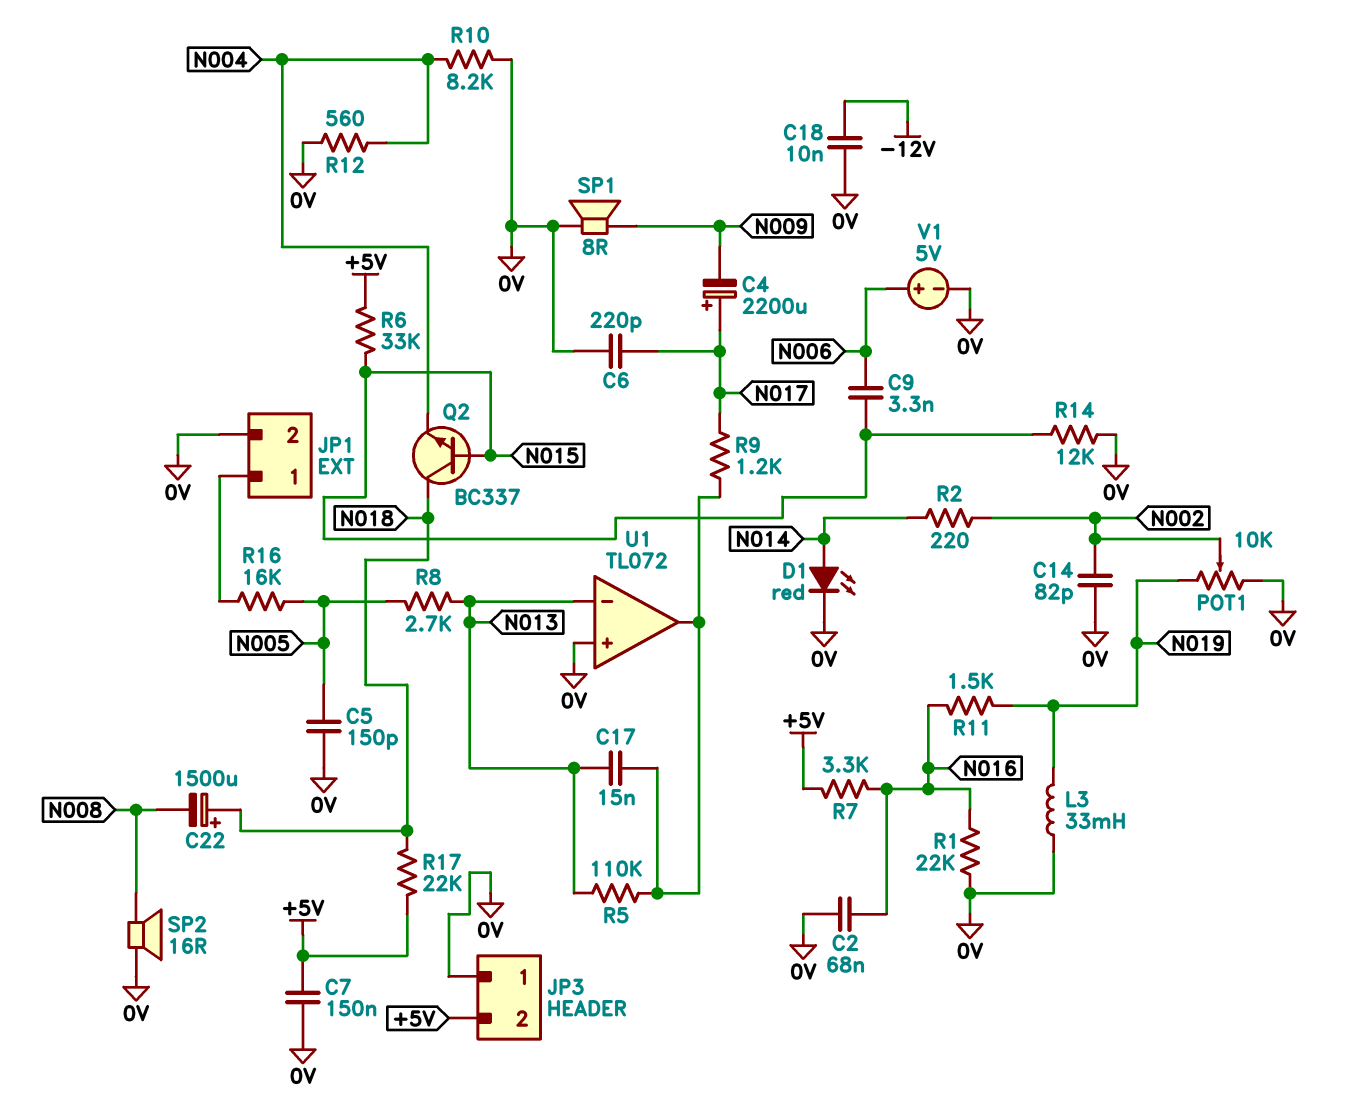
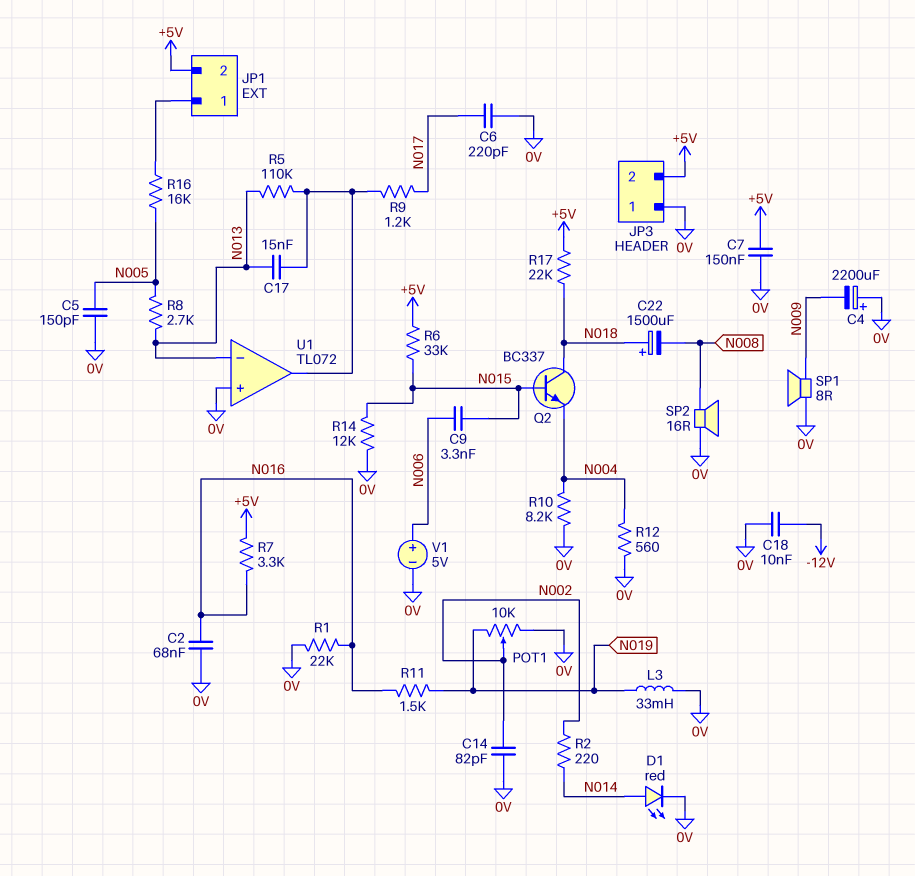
C4: 2200uF (plus N017, minus N009) -> 2200uF (plus 0V, minus N009)
JP1 pin 2: 0V -> +5V

